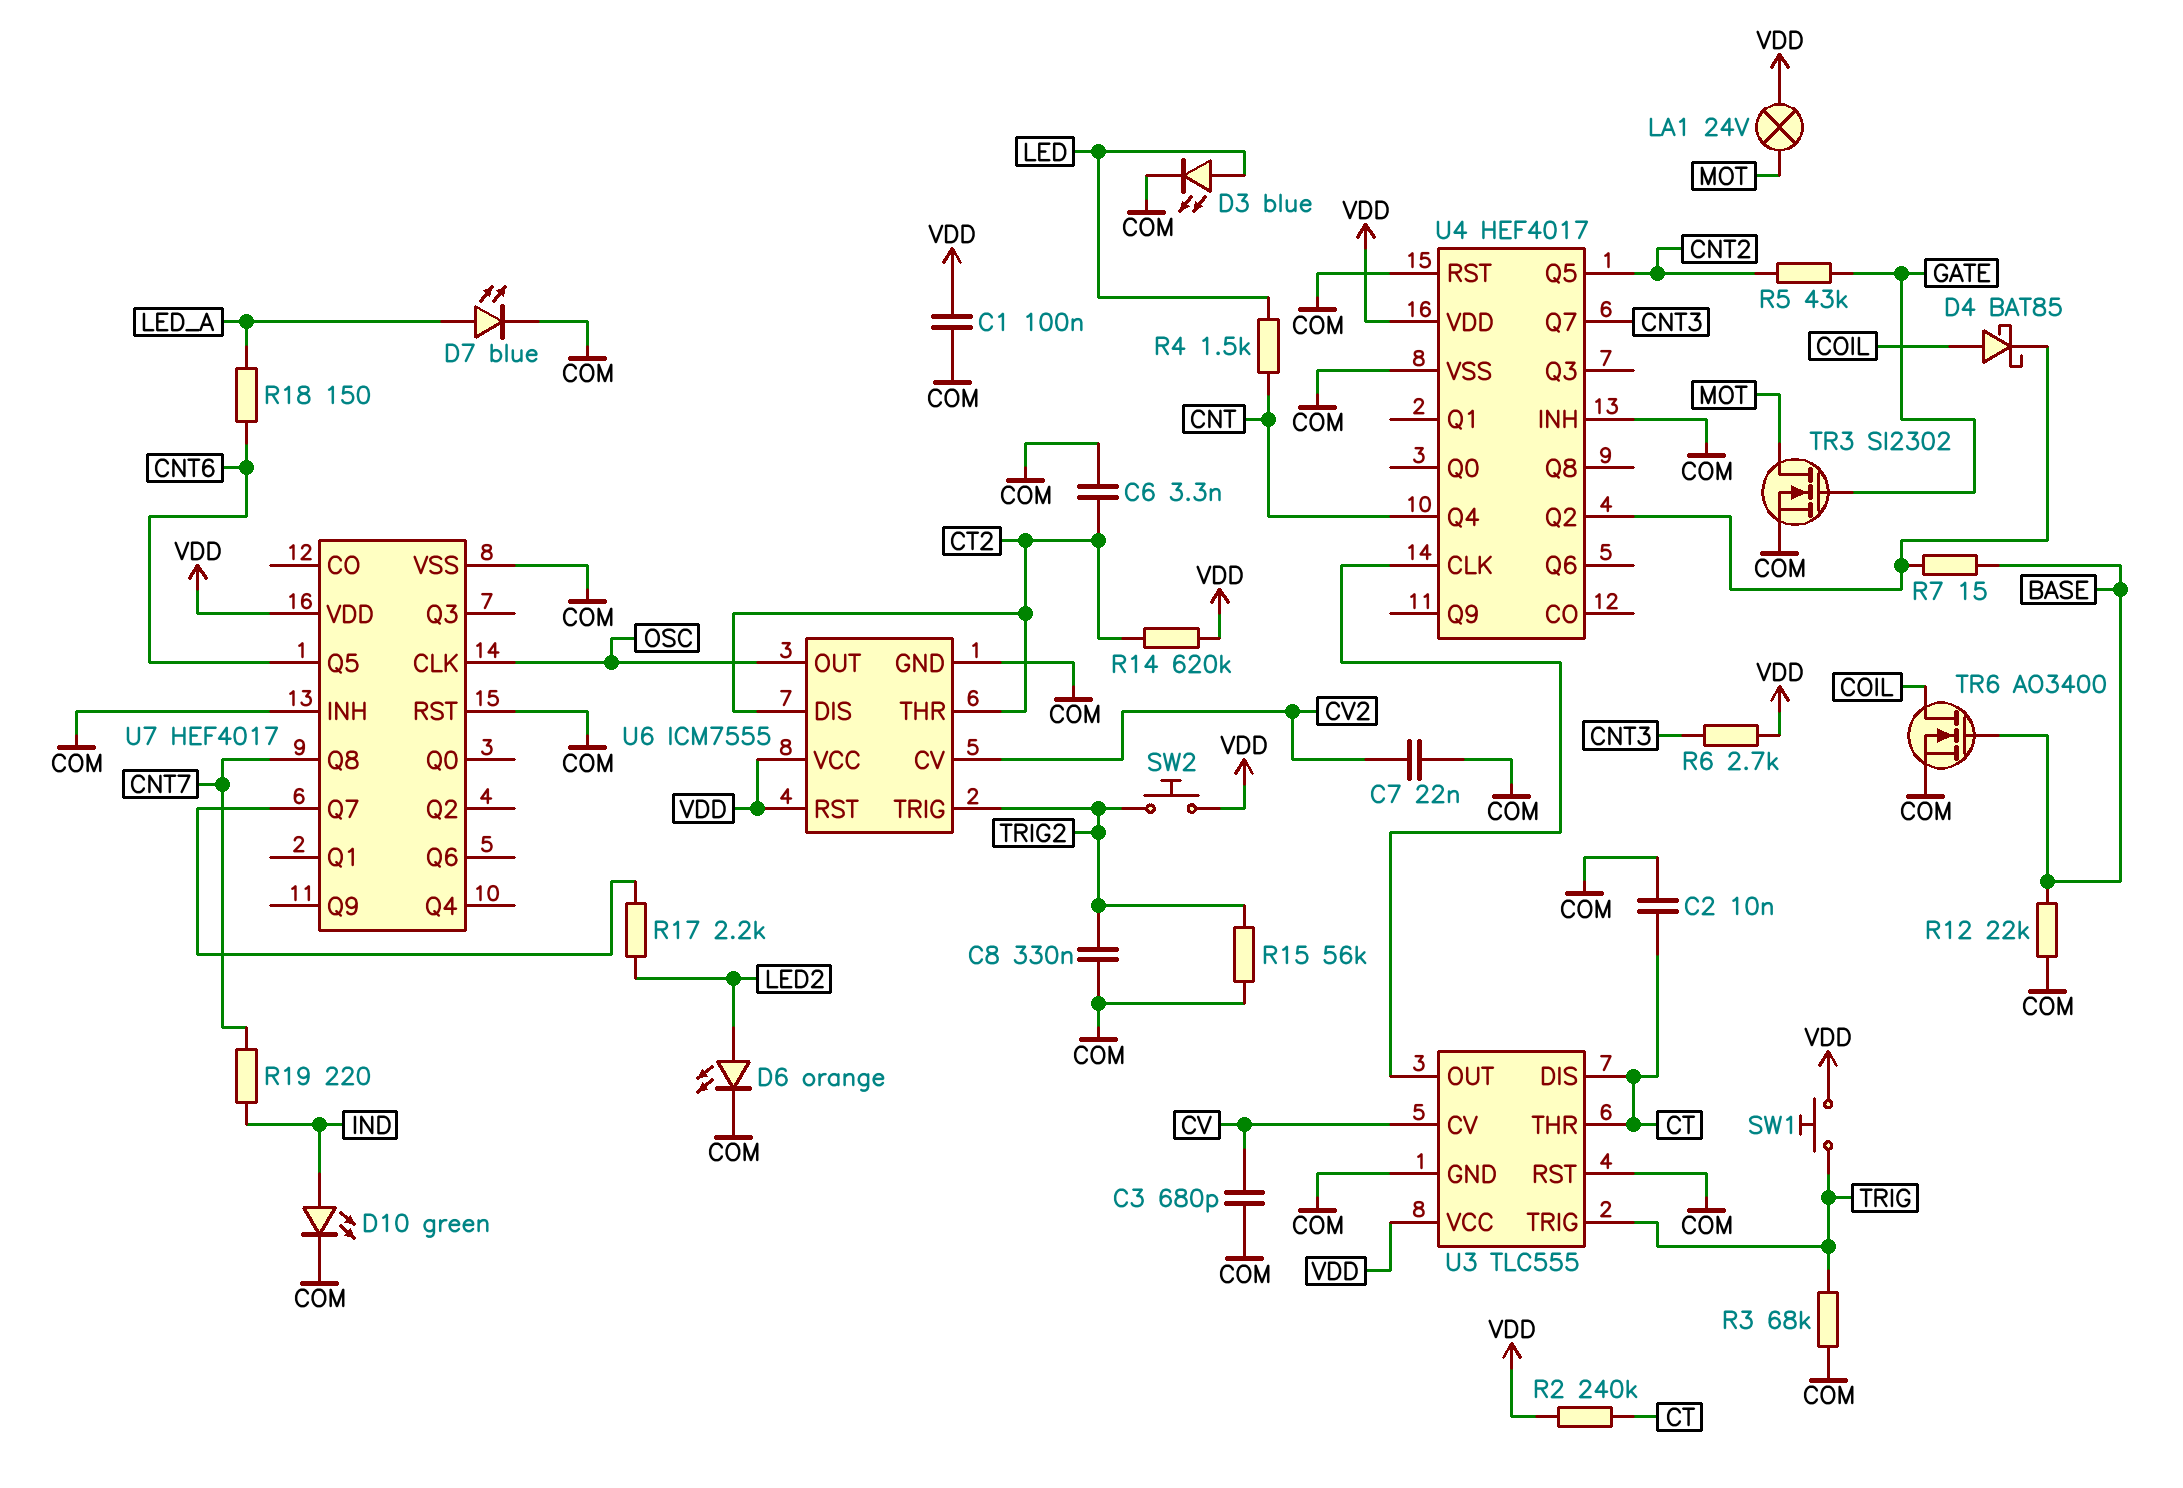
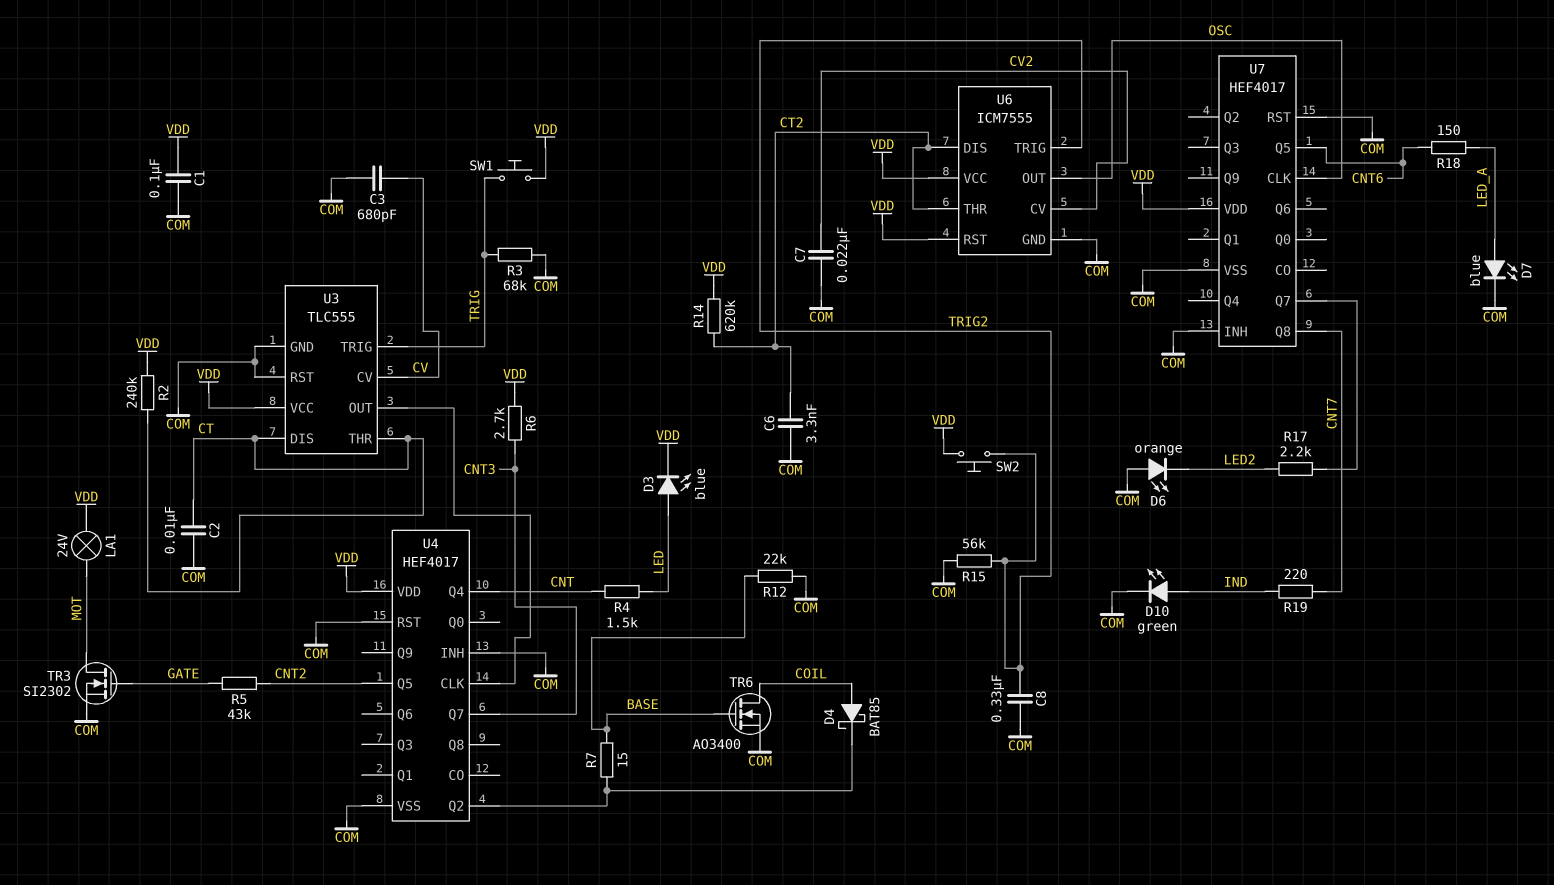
D3: LED blue (A LED, K COM) -> LED blue (A LED, K VDD)
D6: LED orange (A LED2, K COM) -> LED orange (A COM, K LED2)

